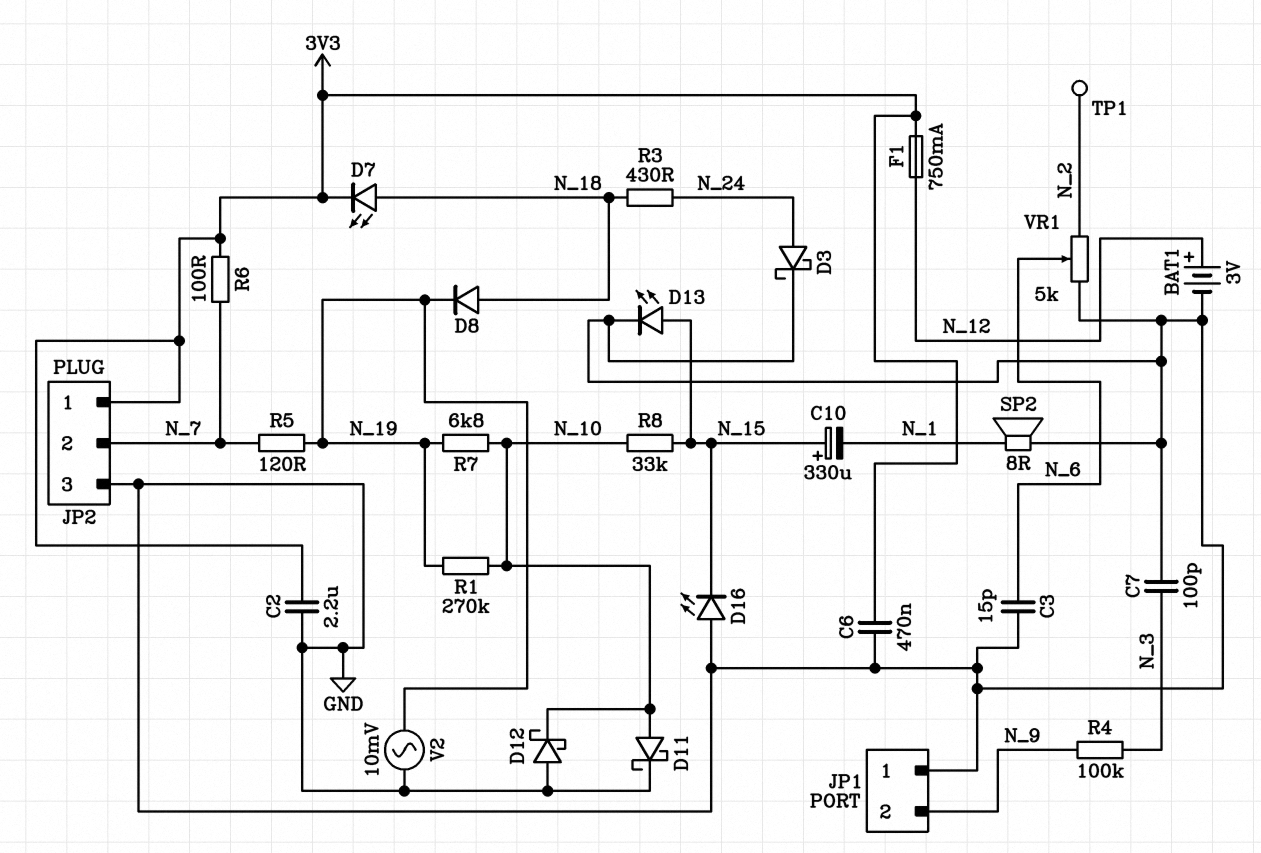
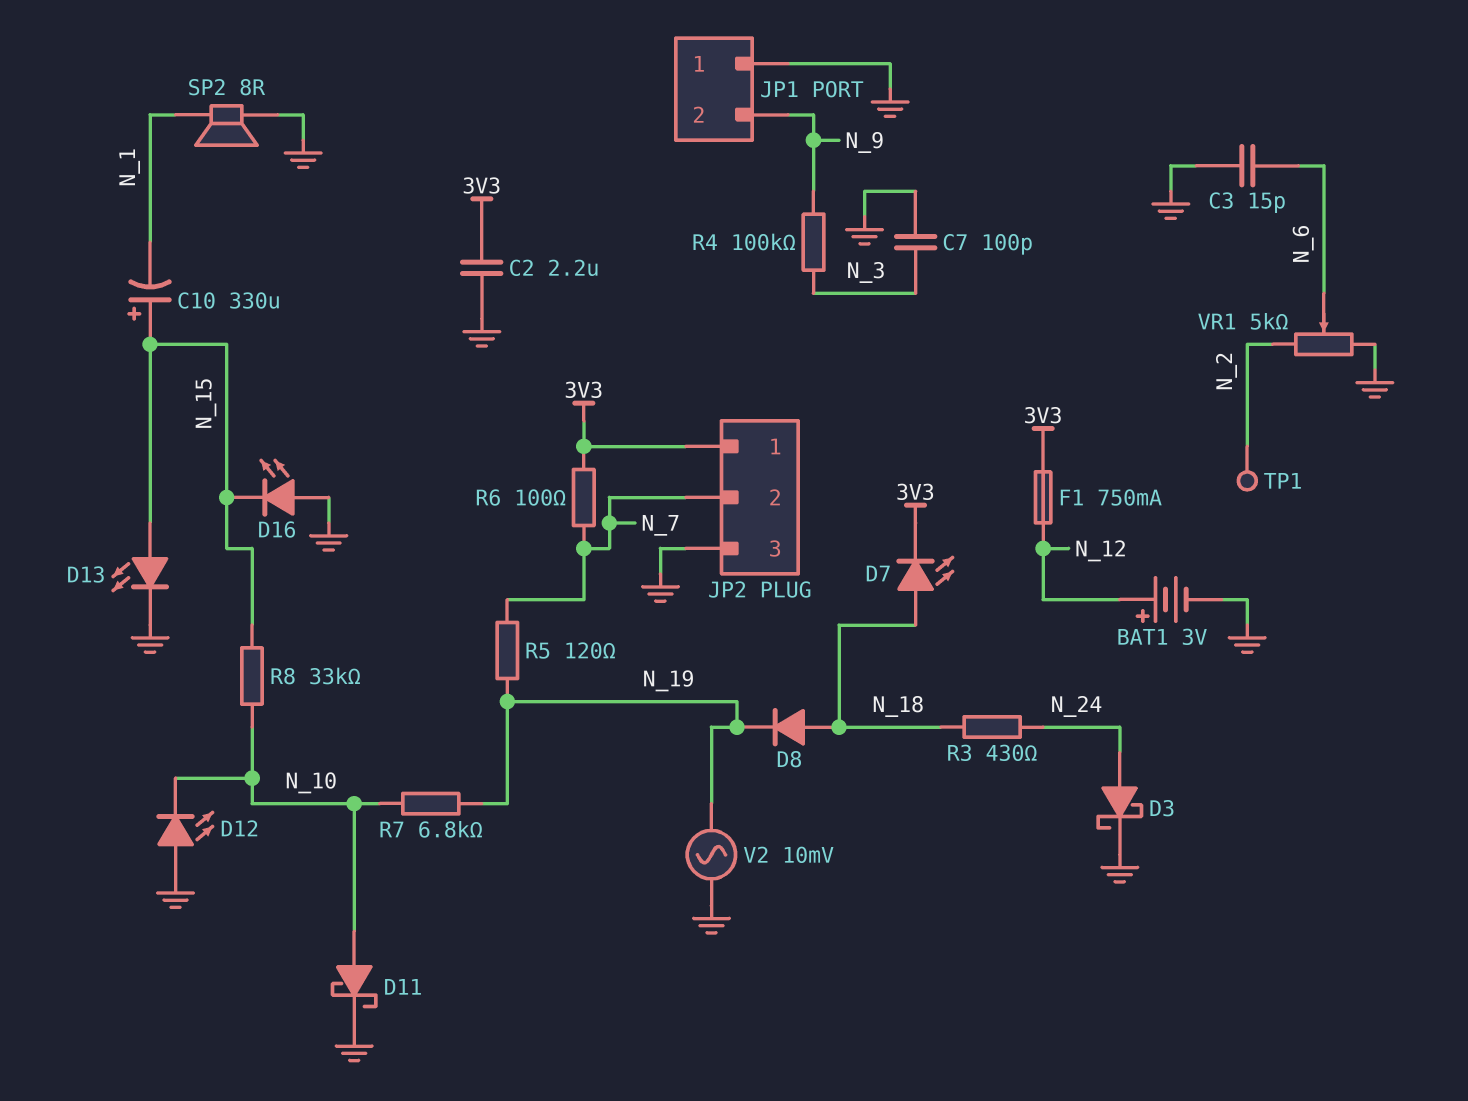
C6: 470nF (3V3, GND) -> none
D12: schottky (A GND, K N_10) -> LED (A GND, K N_10)
R1: 270k (N_10, N_19) -> none

